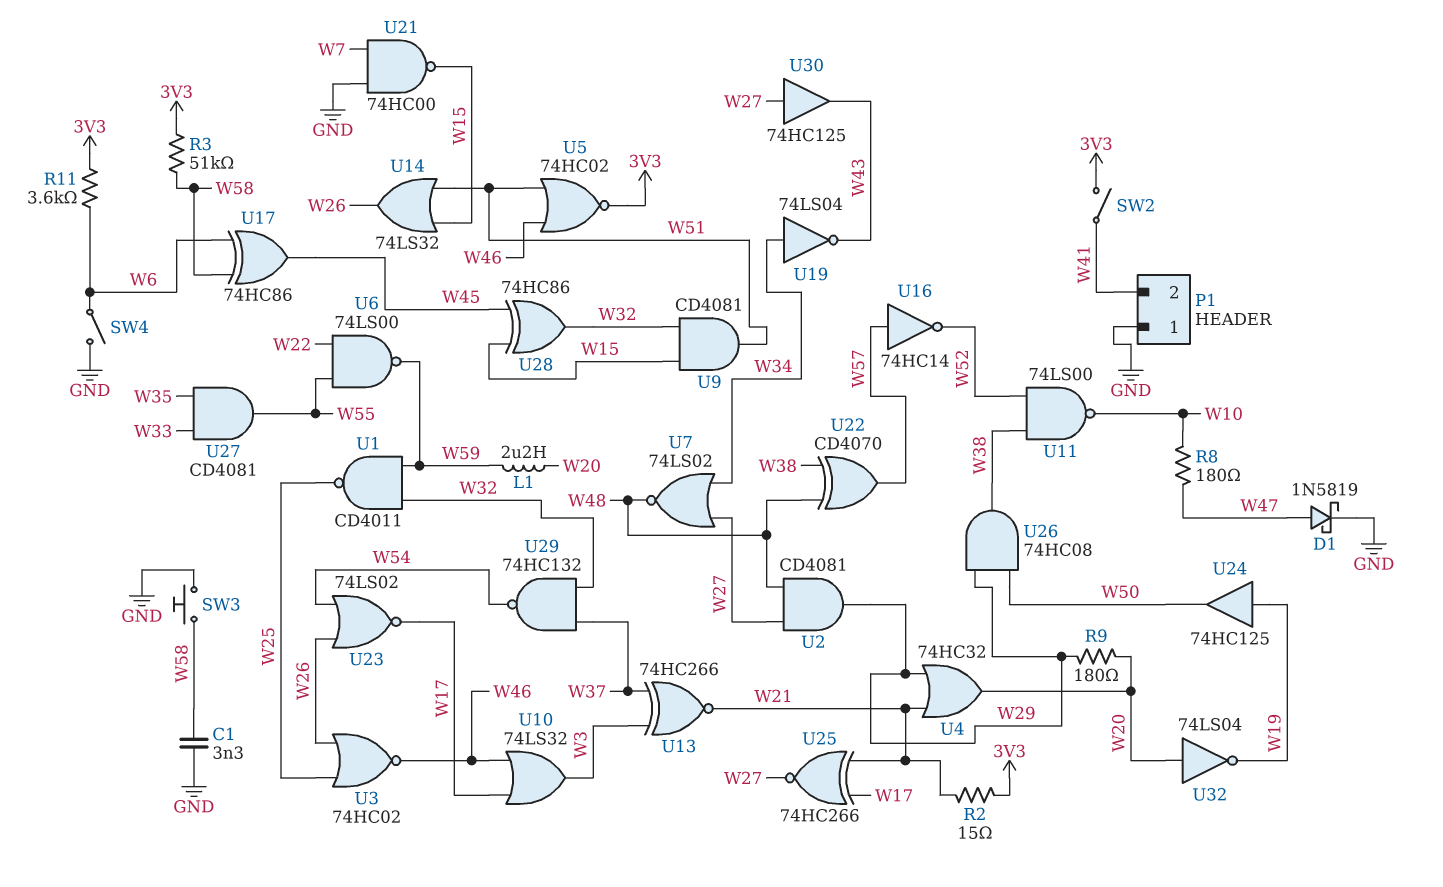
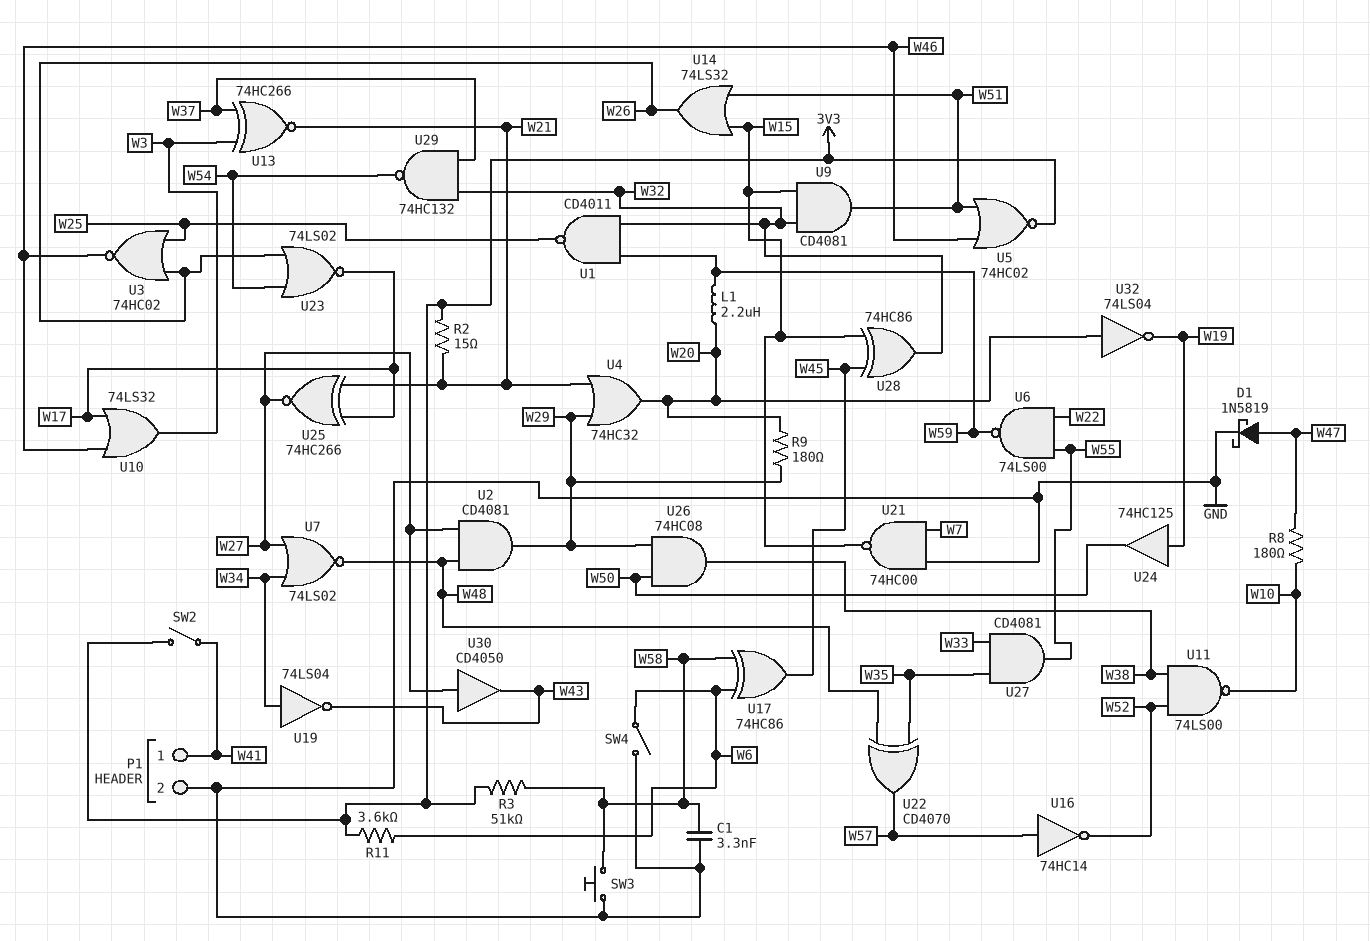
P1 pin 1: GND -> W41
P1 pin 2: W41 -> GND
U22: XOR CD4070 (in W38, in W48, out W57) -> XOR CD4070 (in W35, in W48, out W57)
U30: buffer 74HC125 (in W27, out W43) -> buffer CD4050 (in W27, out W43)

